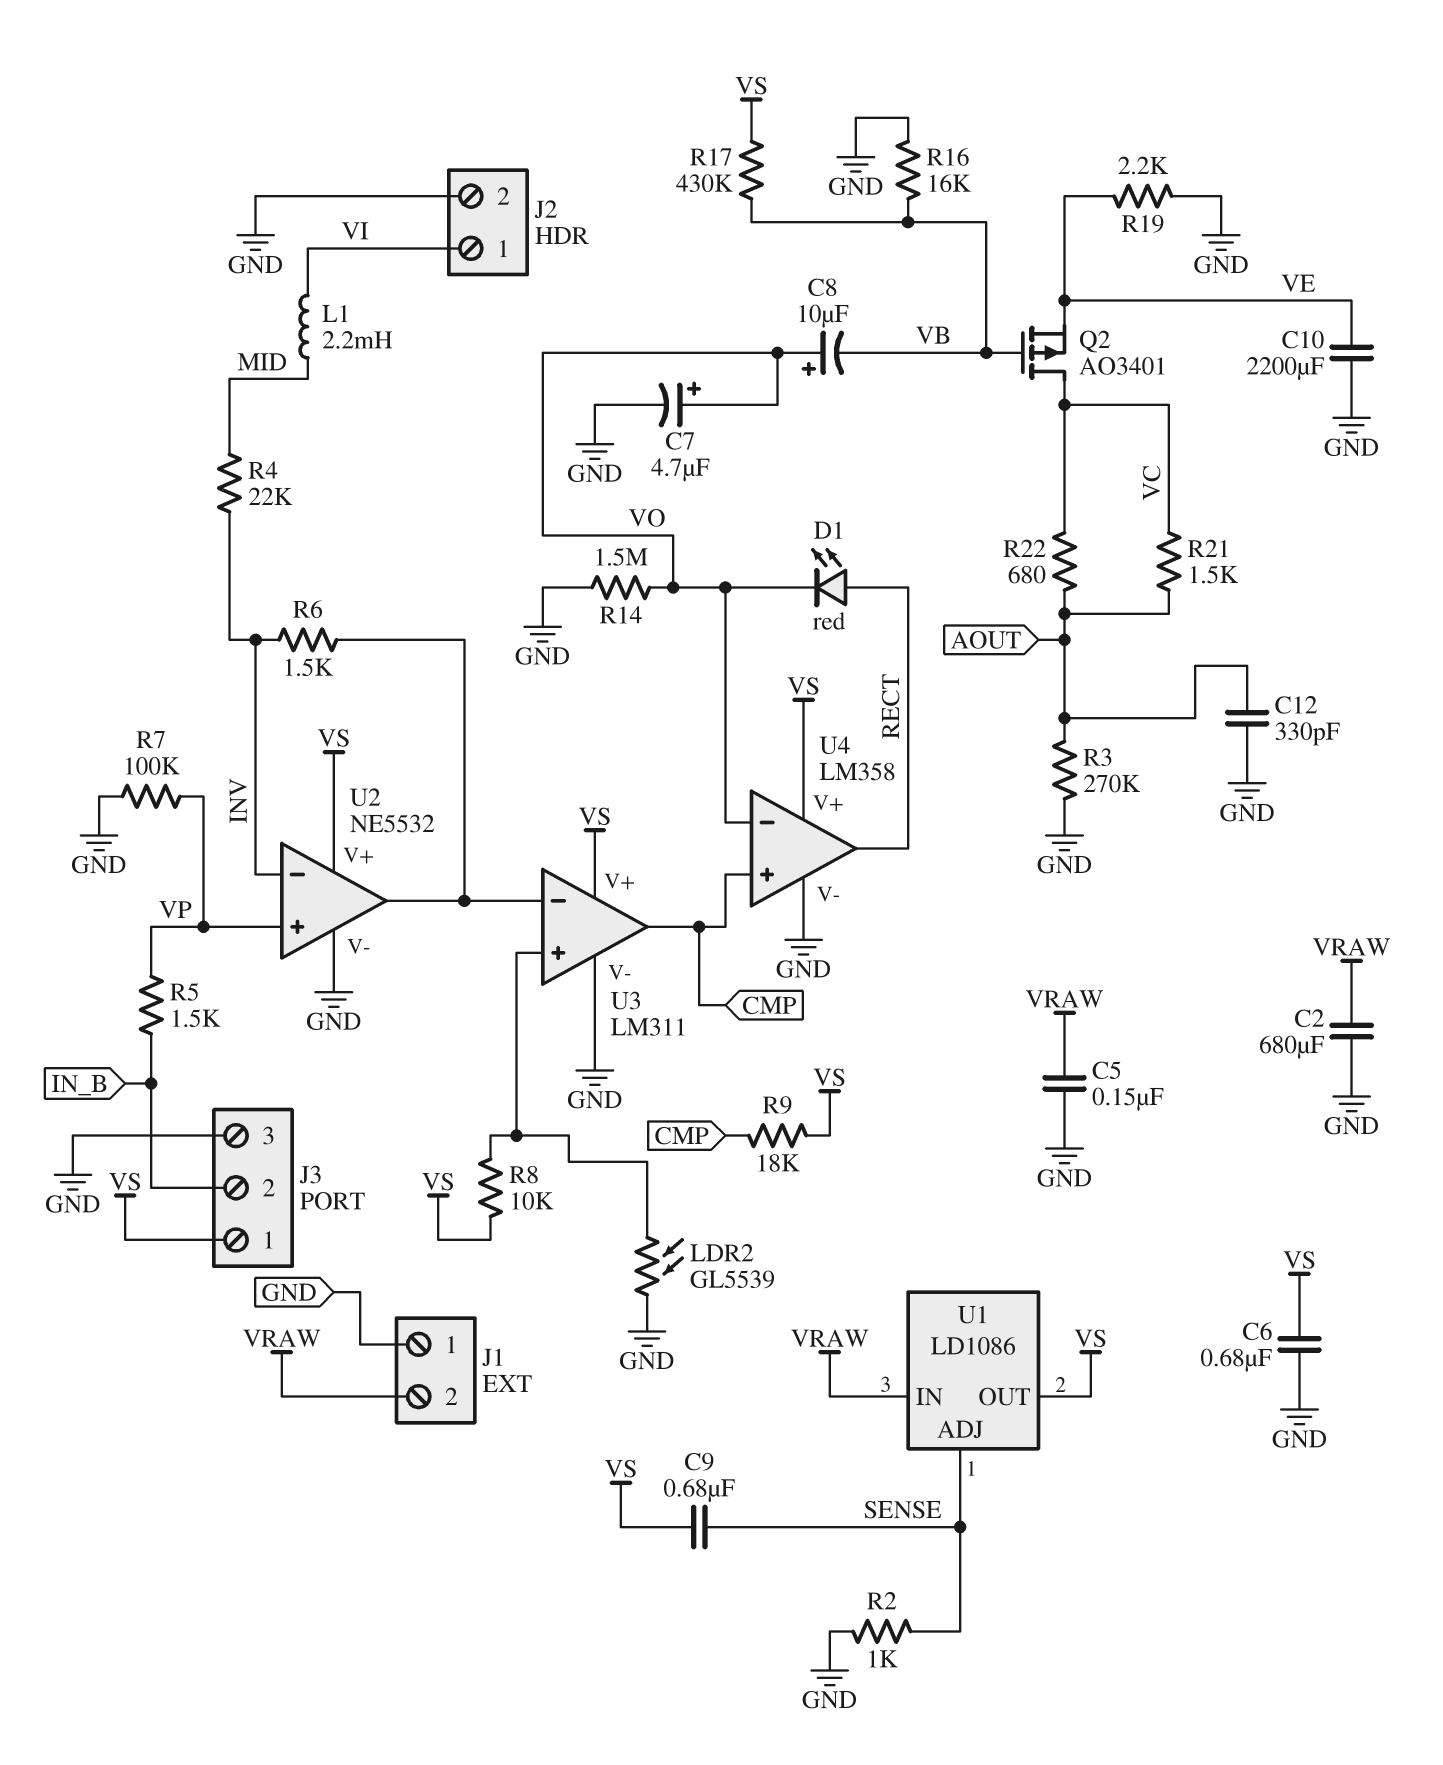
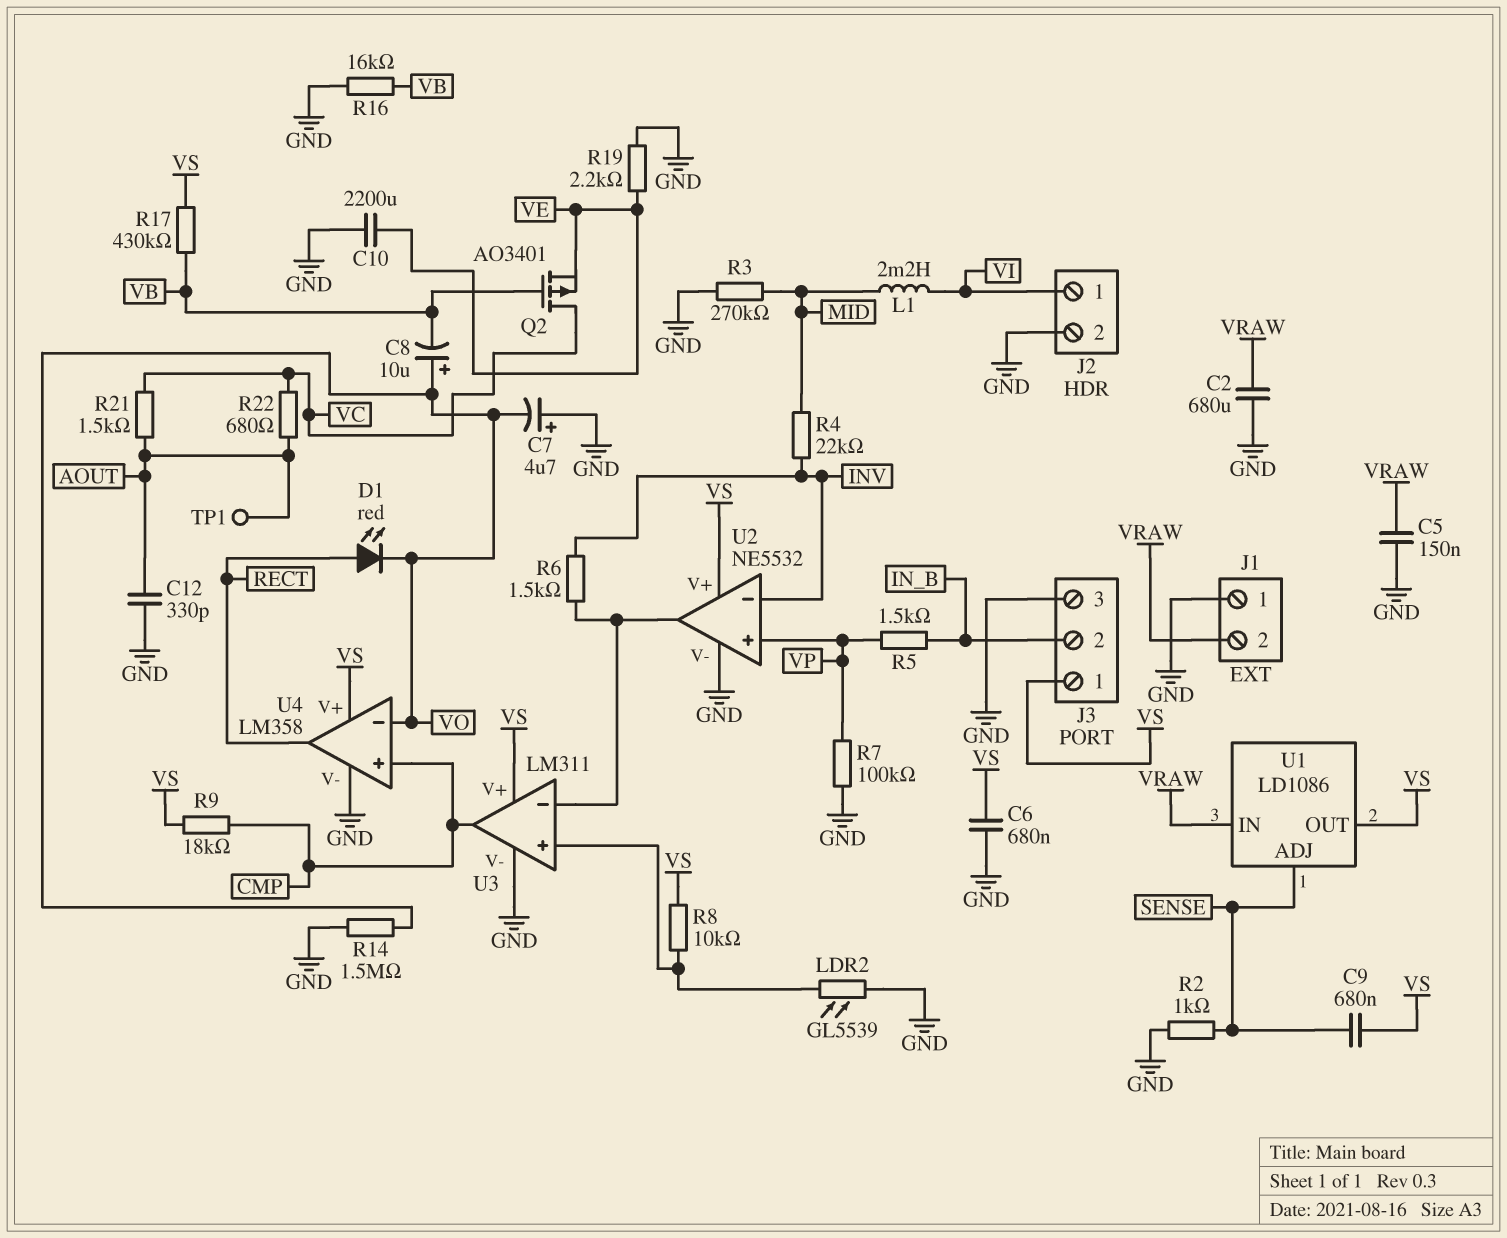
C7: 4.7uF (plus VO, minus GND) -> 4.7uF (plus GND, minus VO)
R3: 270k (AOUT, GND) -> 270k (GND, MID)
TP1: none -> test point (AOUT)

